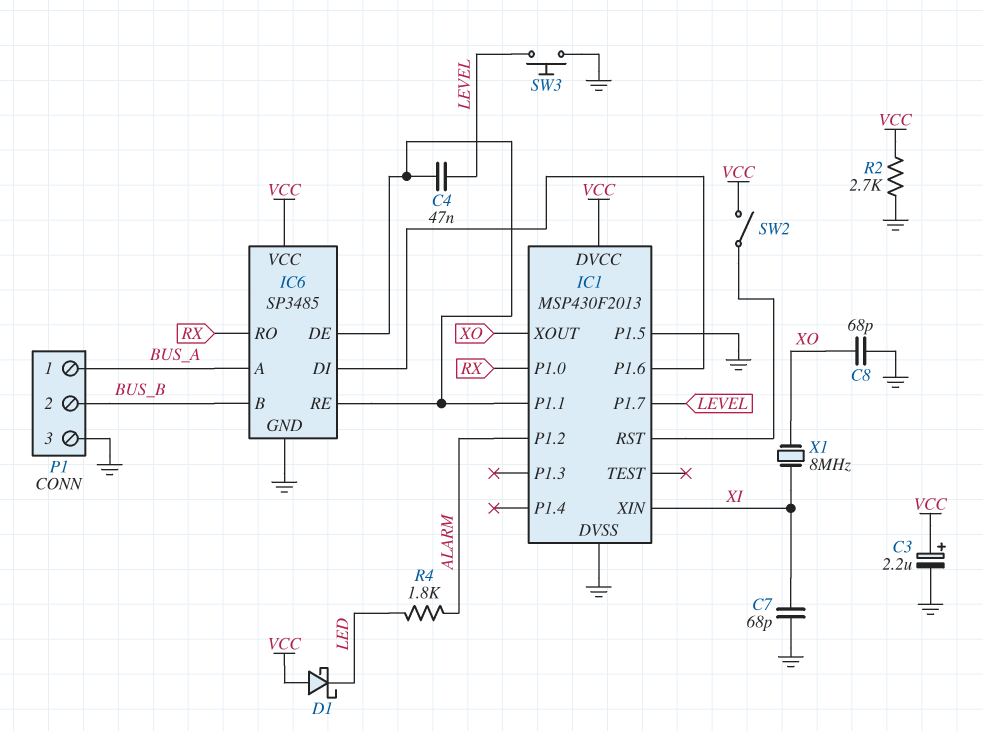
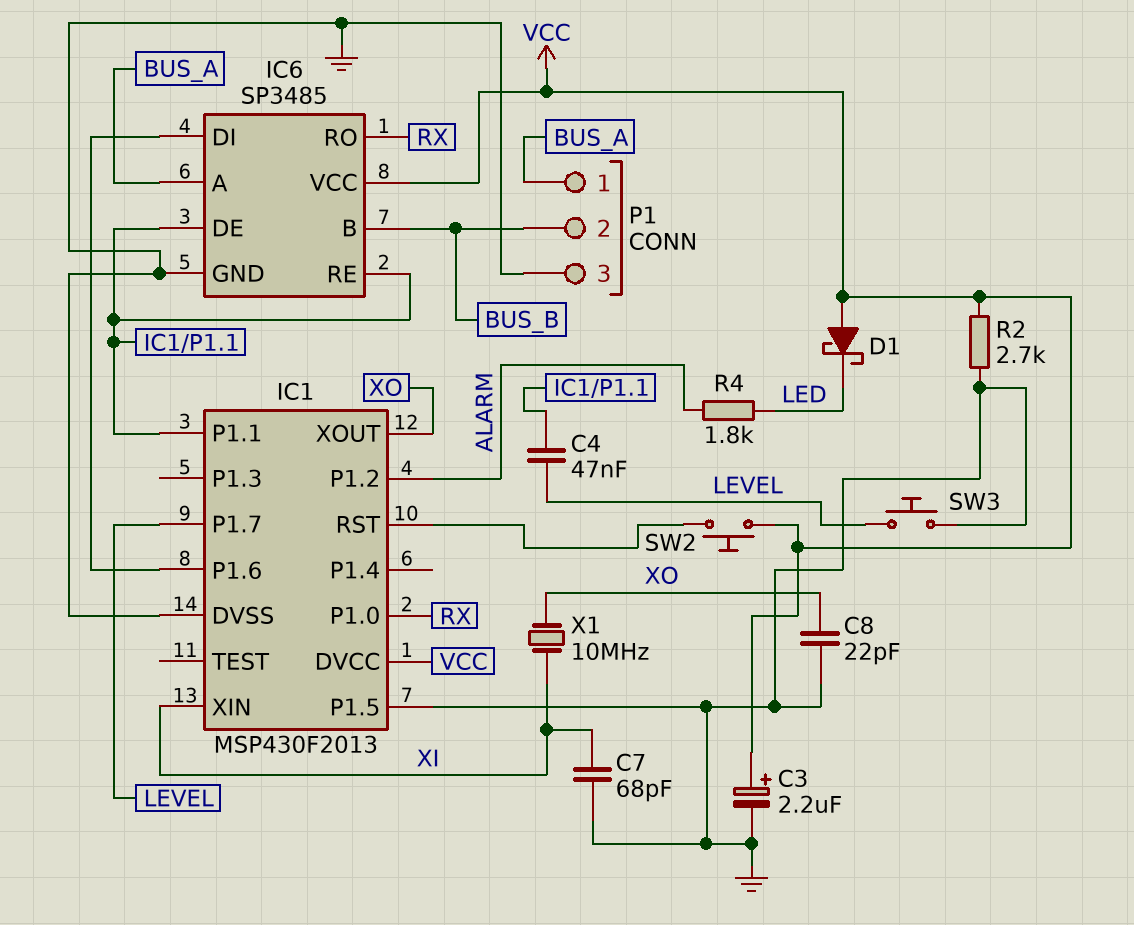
C8: 68pF (GND, XO) -> 22pF (GND, XO)
SW2: switch (IC1/RST, VCC) -> button (IC1/RST, VCC)
X1: 8MHz (XI, XO) -> 10MHz (XI, XO)

